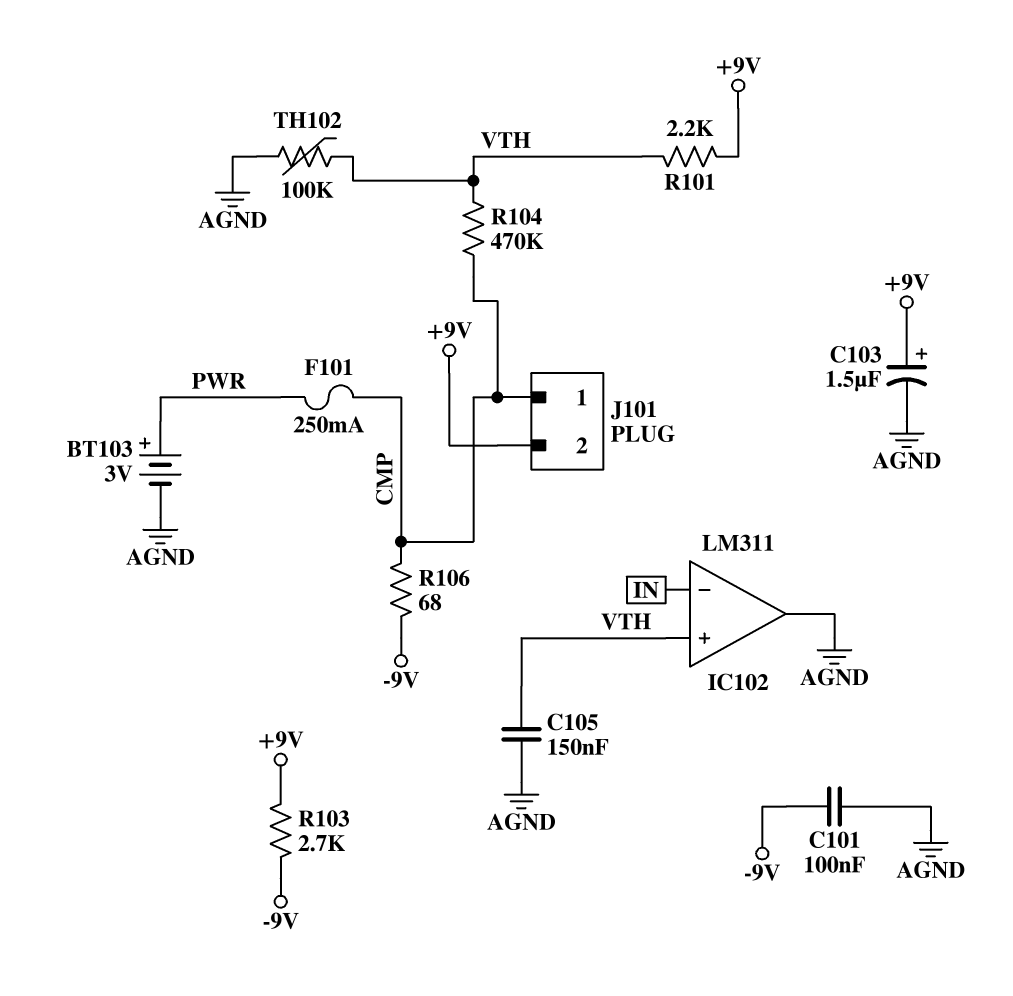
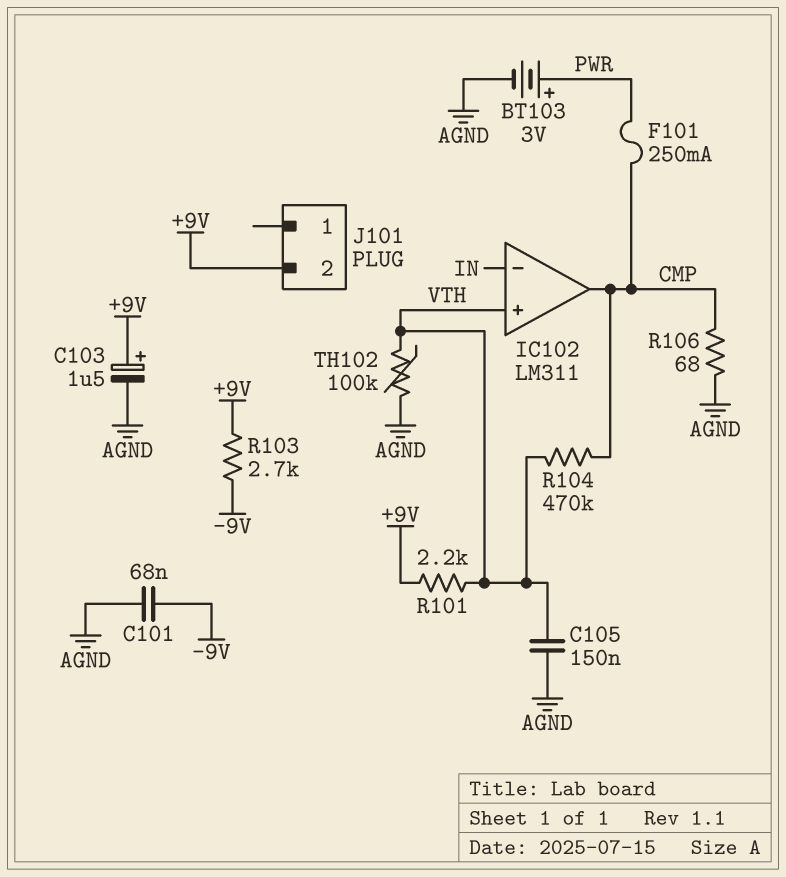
C101: 100nF (-9V, AGND) -> 68nF (-9V, AGND)
IC102 pin out: AGND -> CMP
J101 pin 1: CMP -> none
R106: 68 (-9V, CMP) -> 68 (AGND, CMP)

